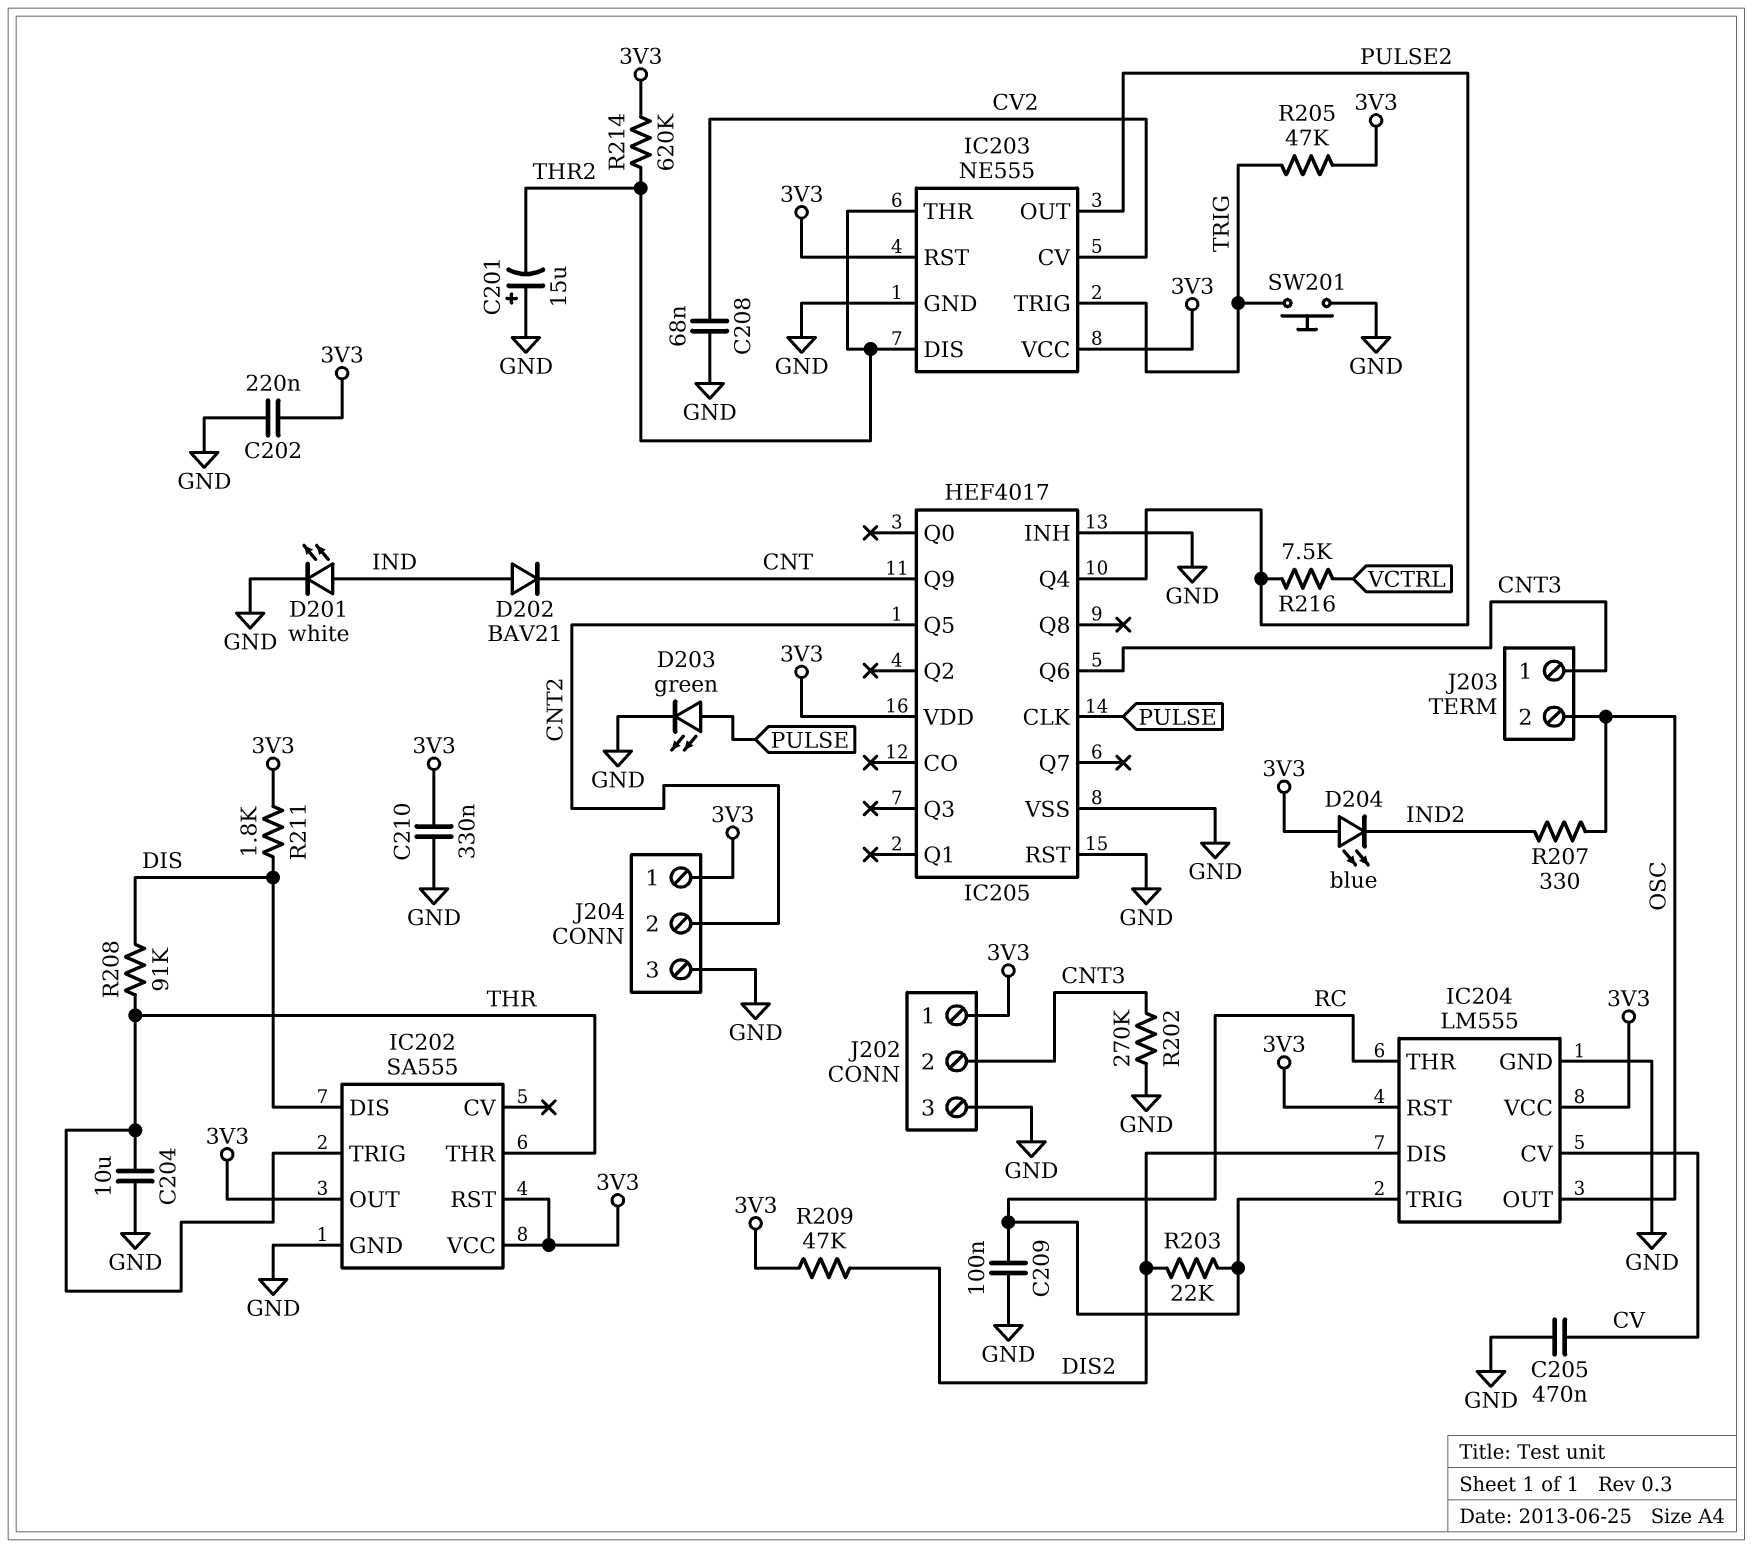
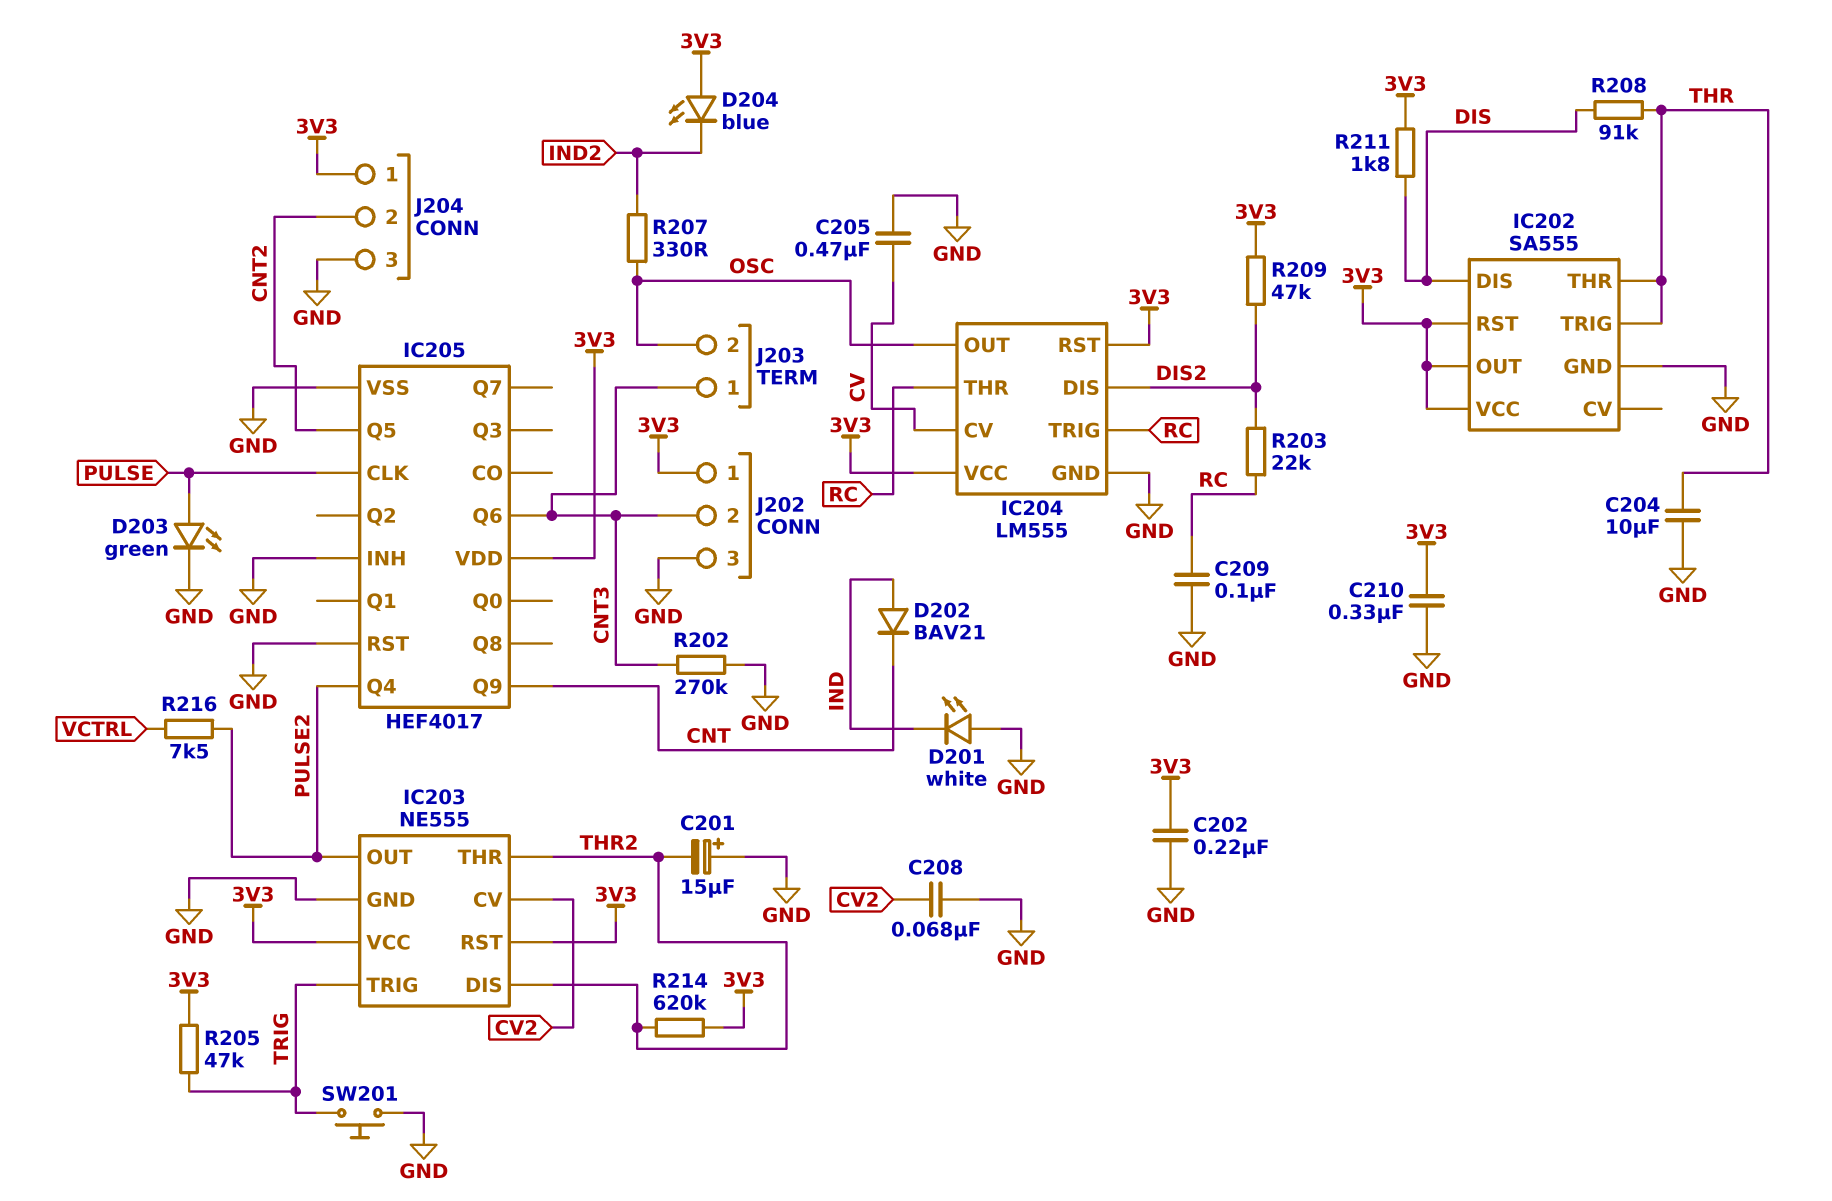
D201: LED white (A IND, K GND) -> LED white (A GND, K IND)

